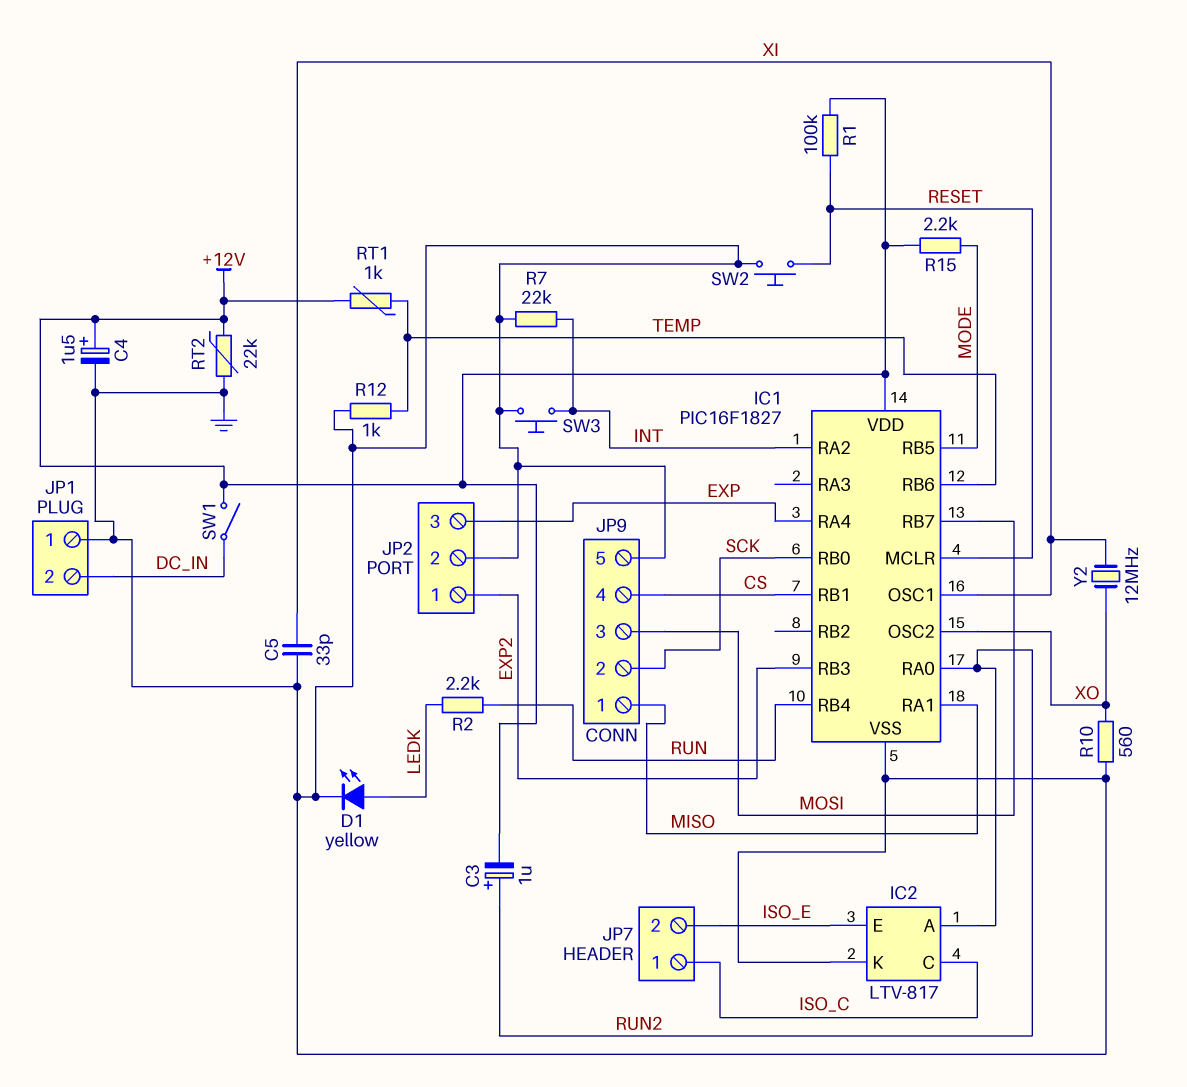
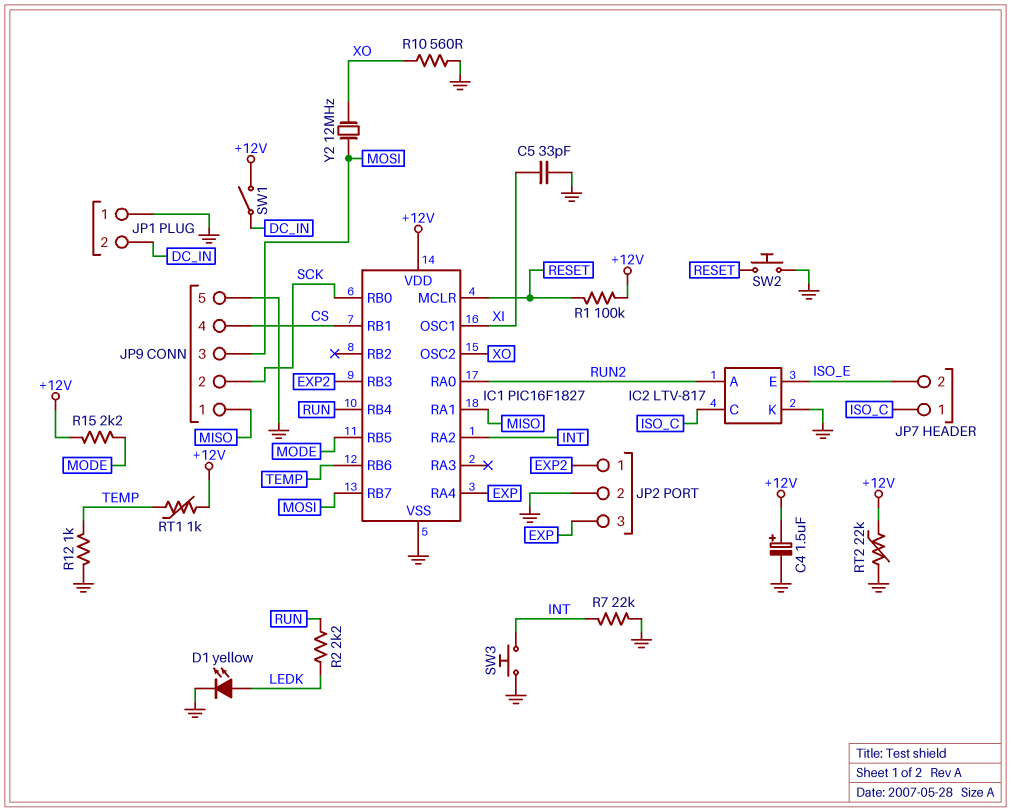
C3: 1uF (plus RUN2, minus +12V) -> none
Y2: 12MHz (XI, XO) -> 12MHz (MOSI, XO)

